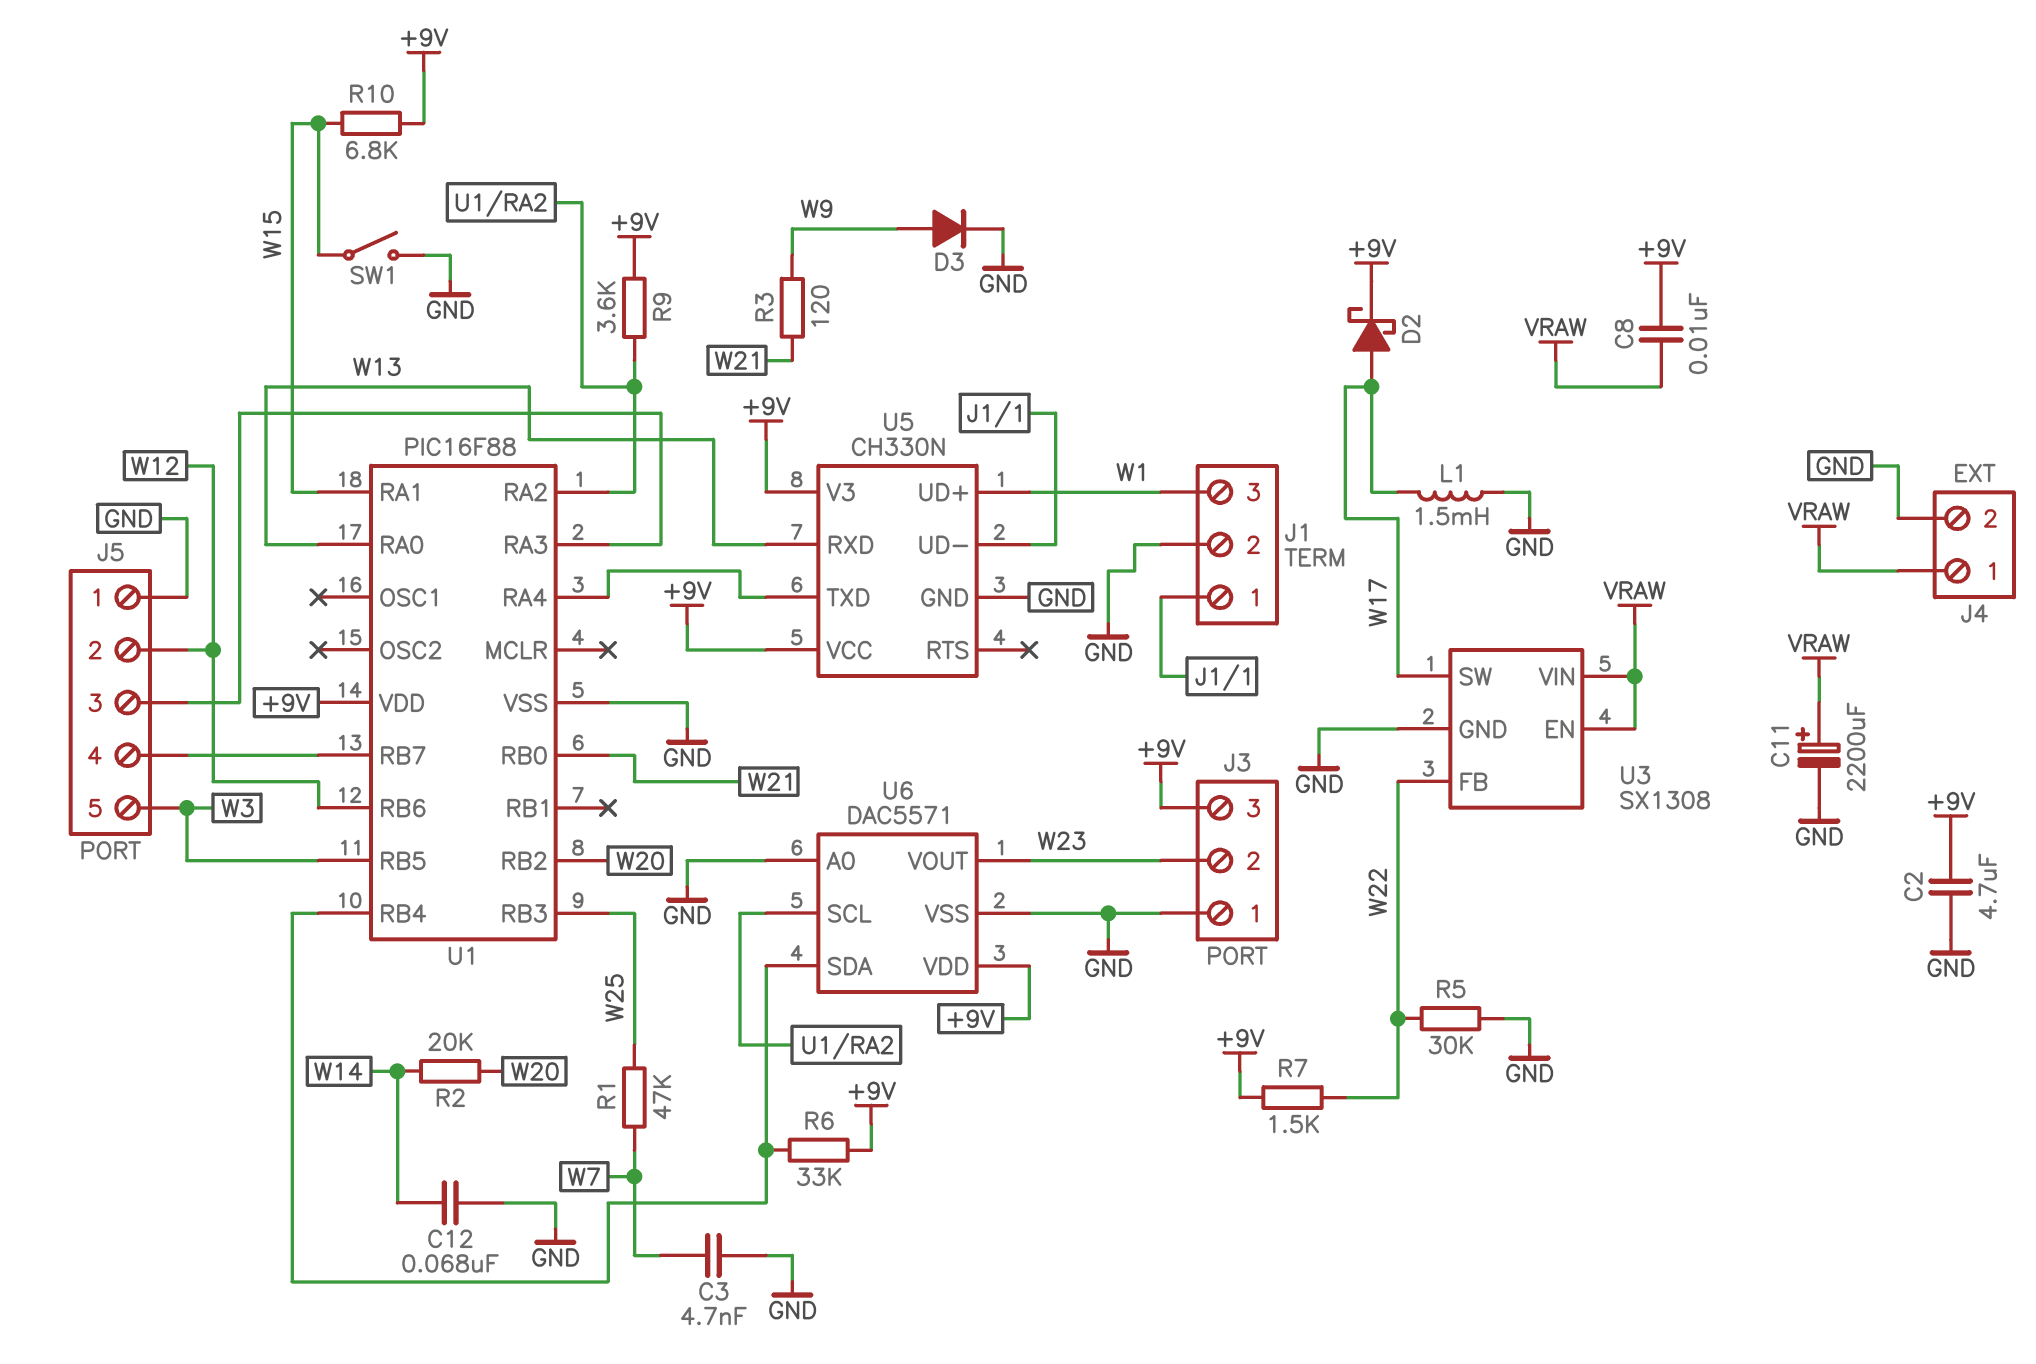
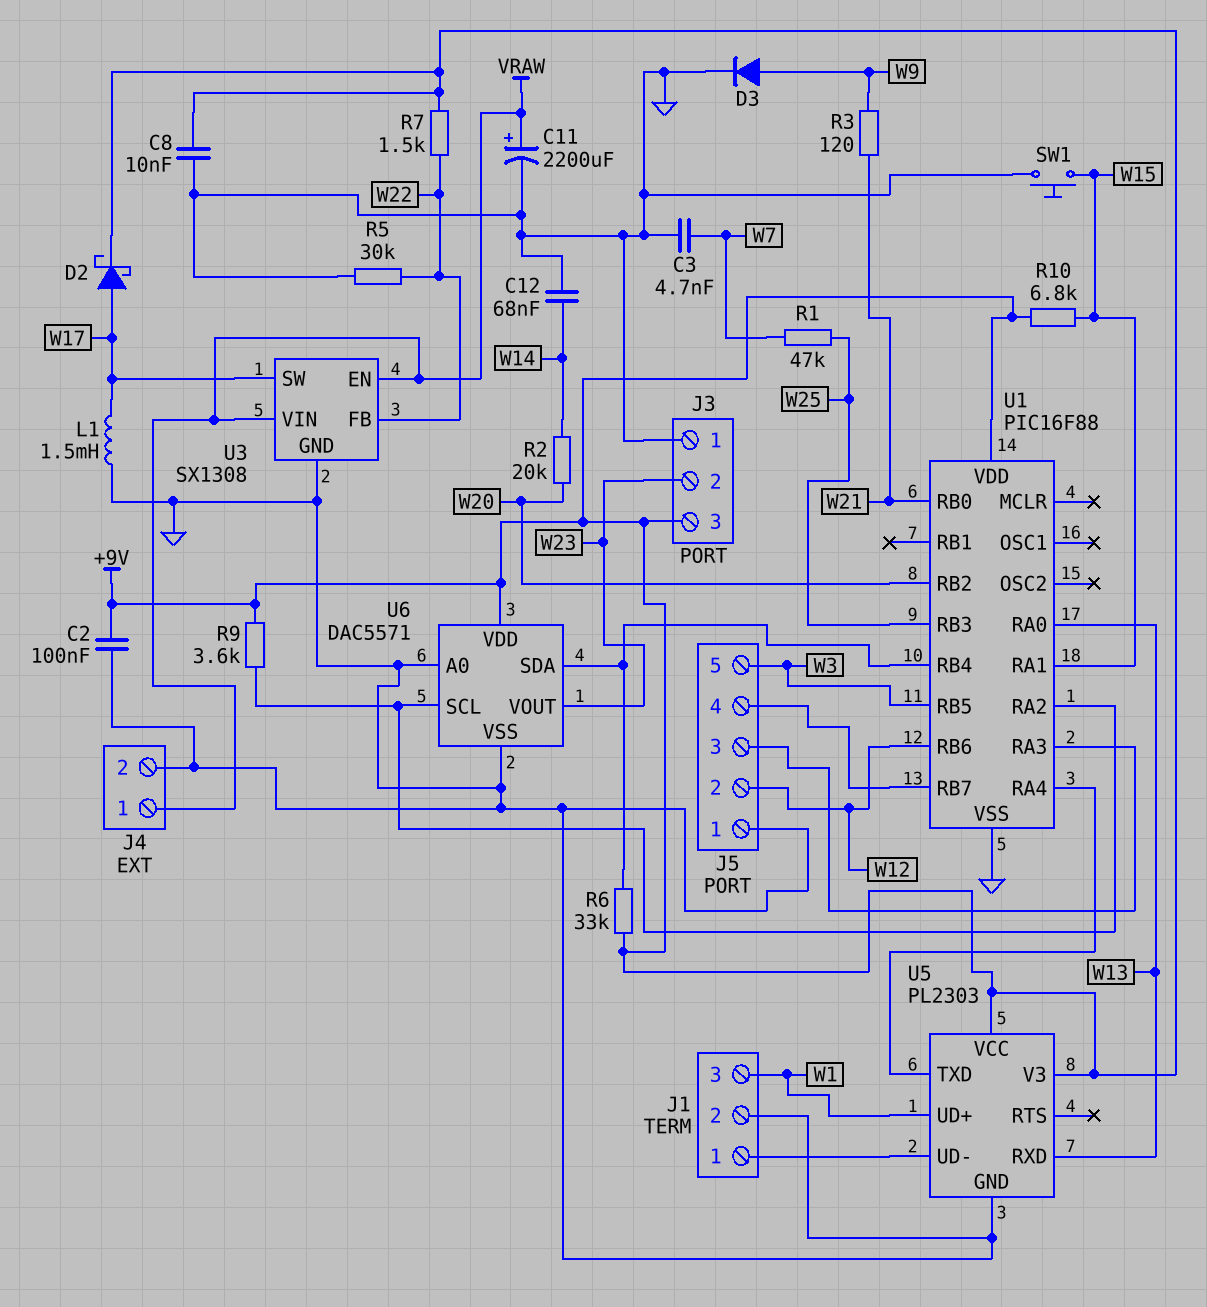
C2: 4.7uF (+9V, GND) -> 100nF (+9V, GND)
C8: 10nF (+9V, VRAW) -> 10nF (+9V, GND)
SW1: switch (GND, W15) -> button (GND, W15)
U5: CH330N -> PL2303

